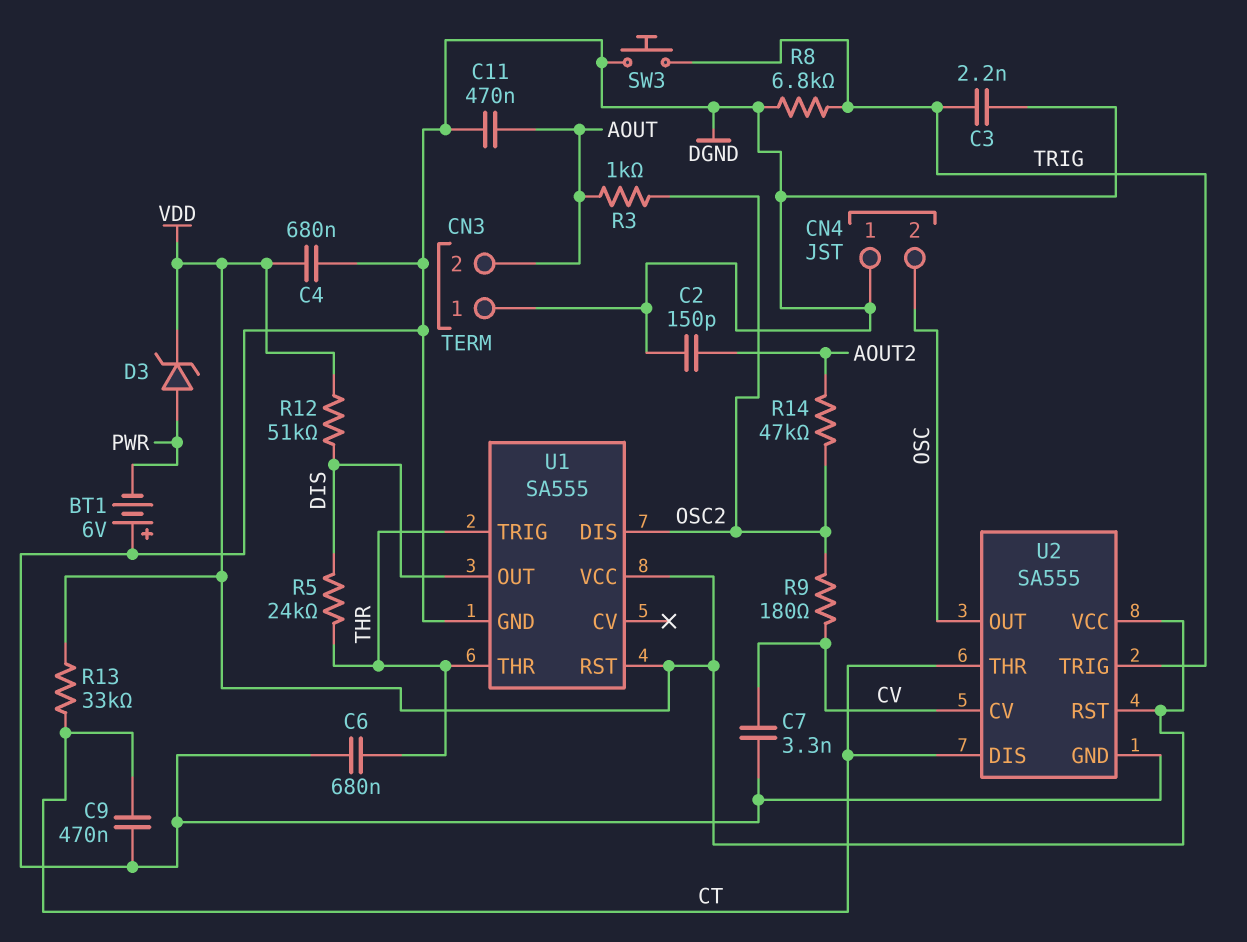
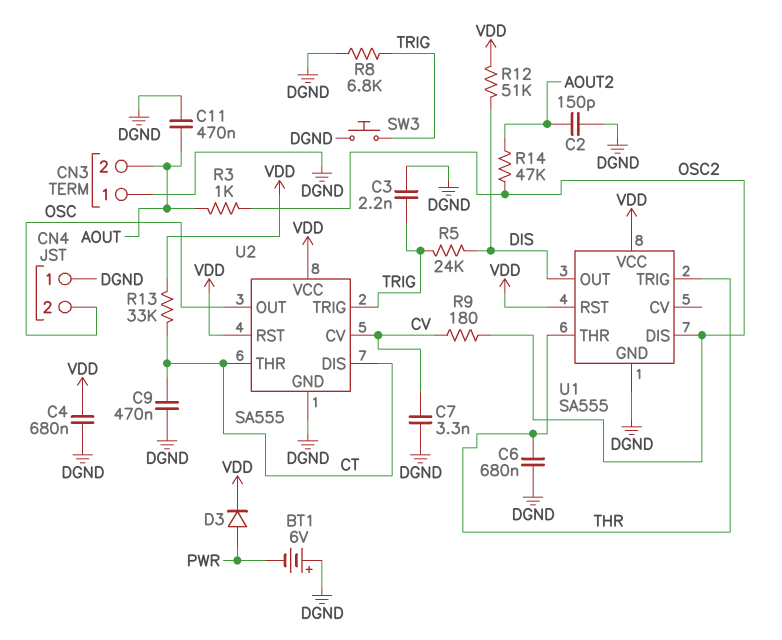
D3: zener (A PWR, K VDD) -> diode (A PWR, K VDD)
R5: 24k (DIS, THR) -> 24k (DIS, TRIG)

